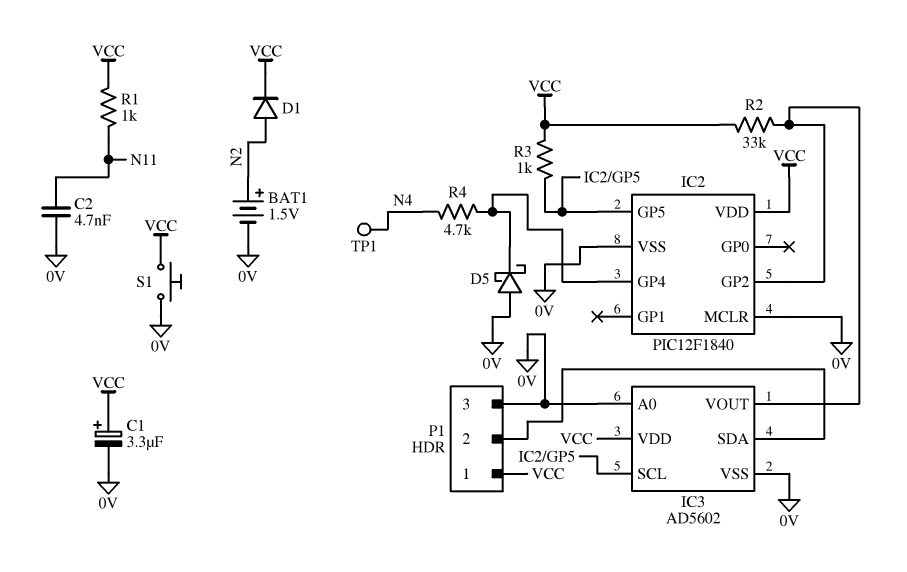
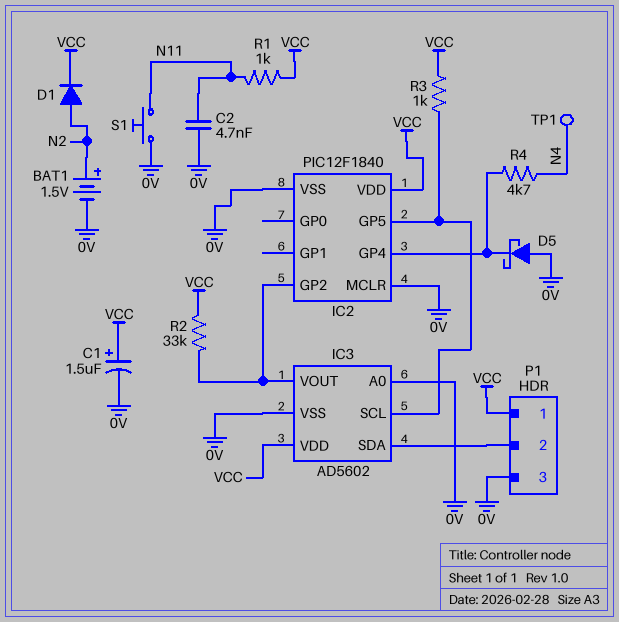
C1: 3.3uF (plus VCC, minus 0V) -> 1.5uF (plus VCC, minus 0V)
S1: button (0V, VCC) -> button (0V, N11)

